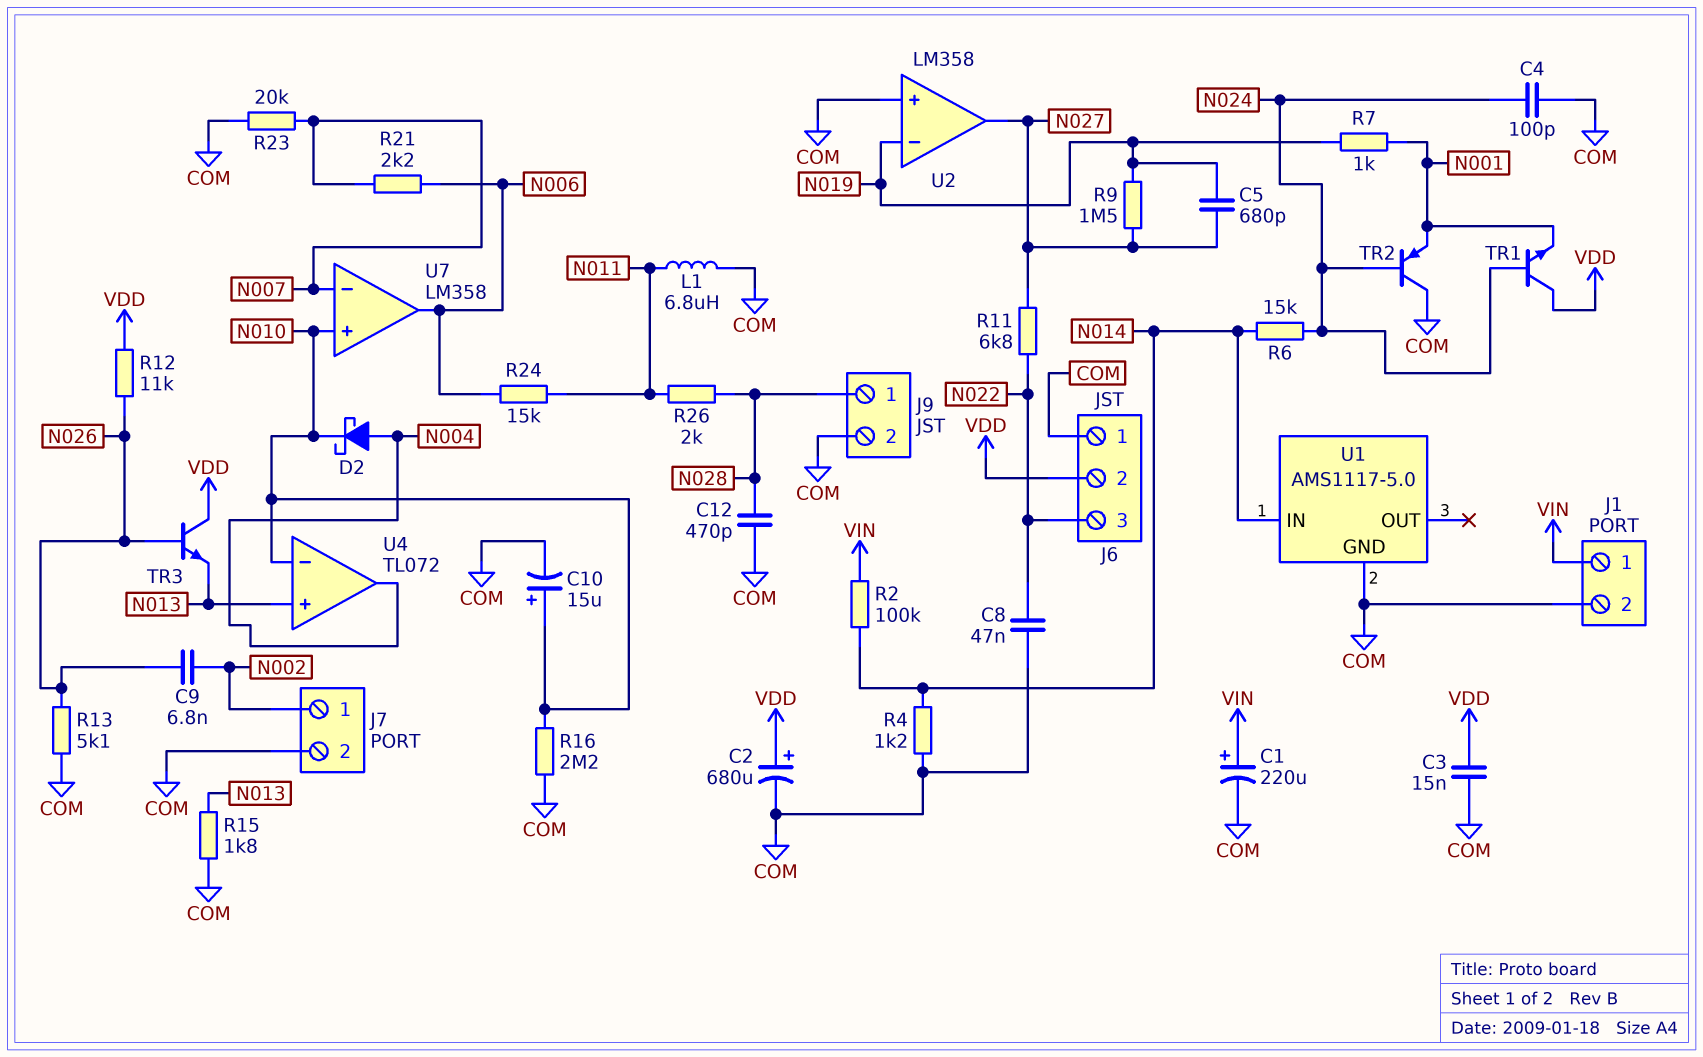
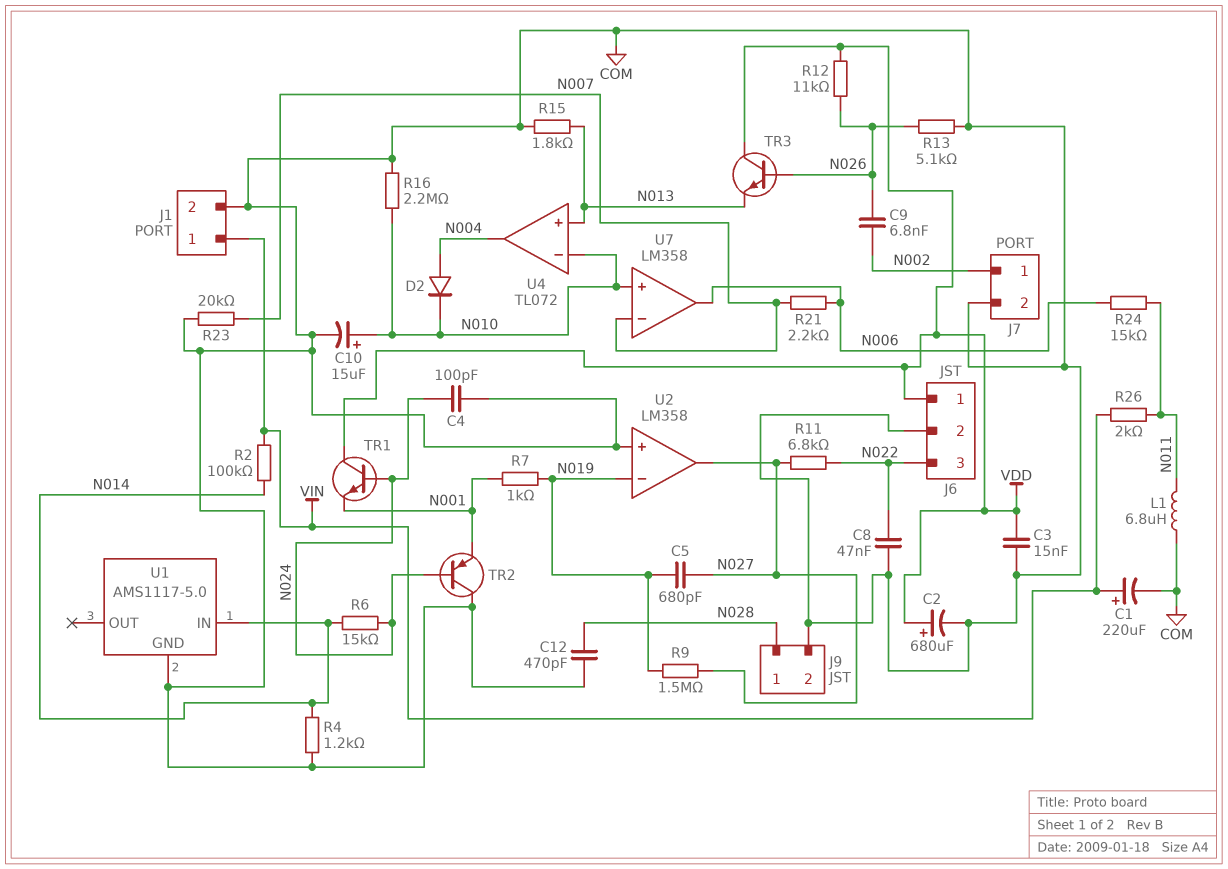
D2: schottky (A N004, K N010) -> diode (A N004, K N010)
J6 pin 1: COM -> VDD
J6 pin 2: VDD -> COM
R26: 2k (N011, N028) -> 2k (N011, VIN)

